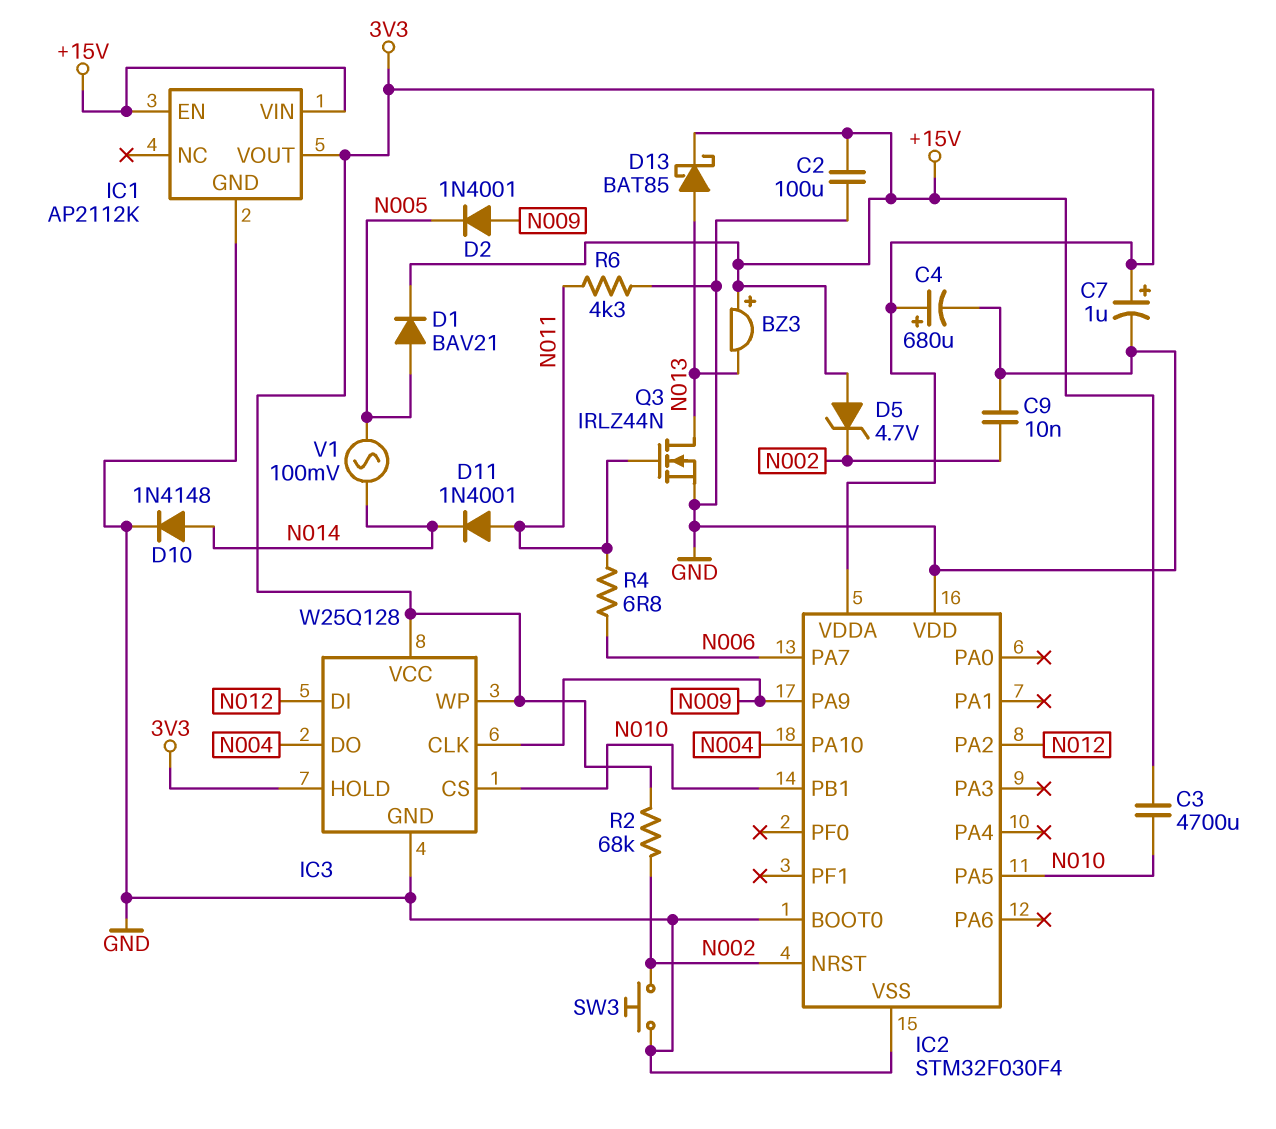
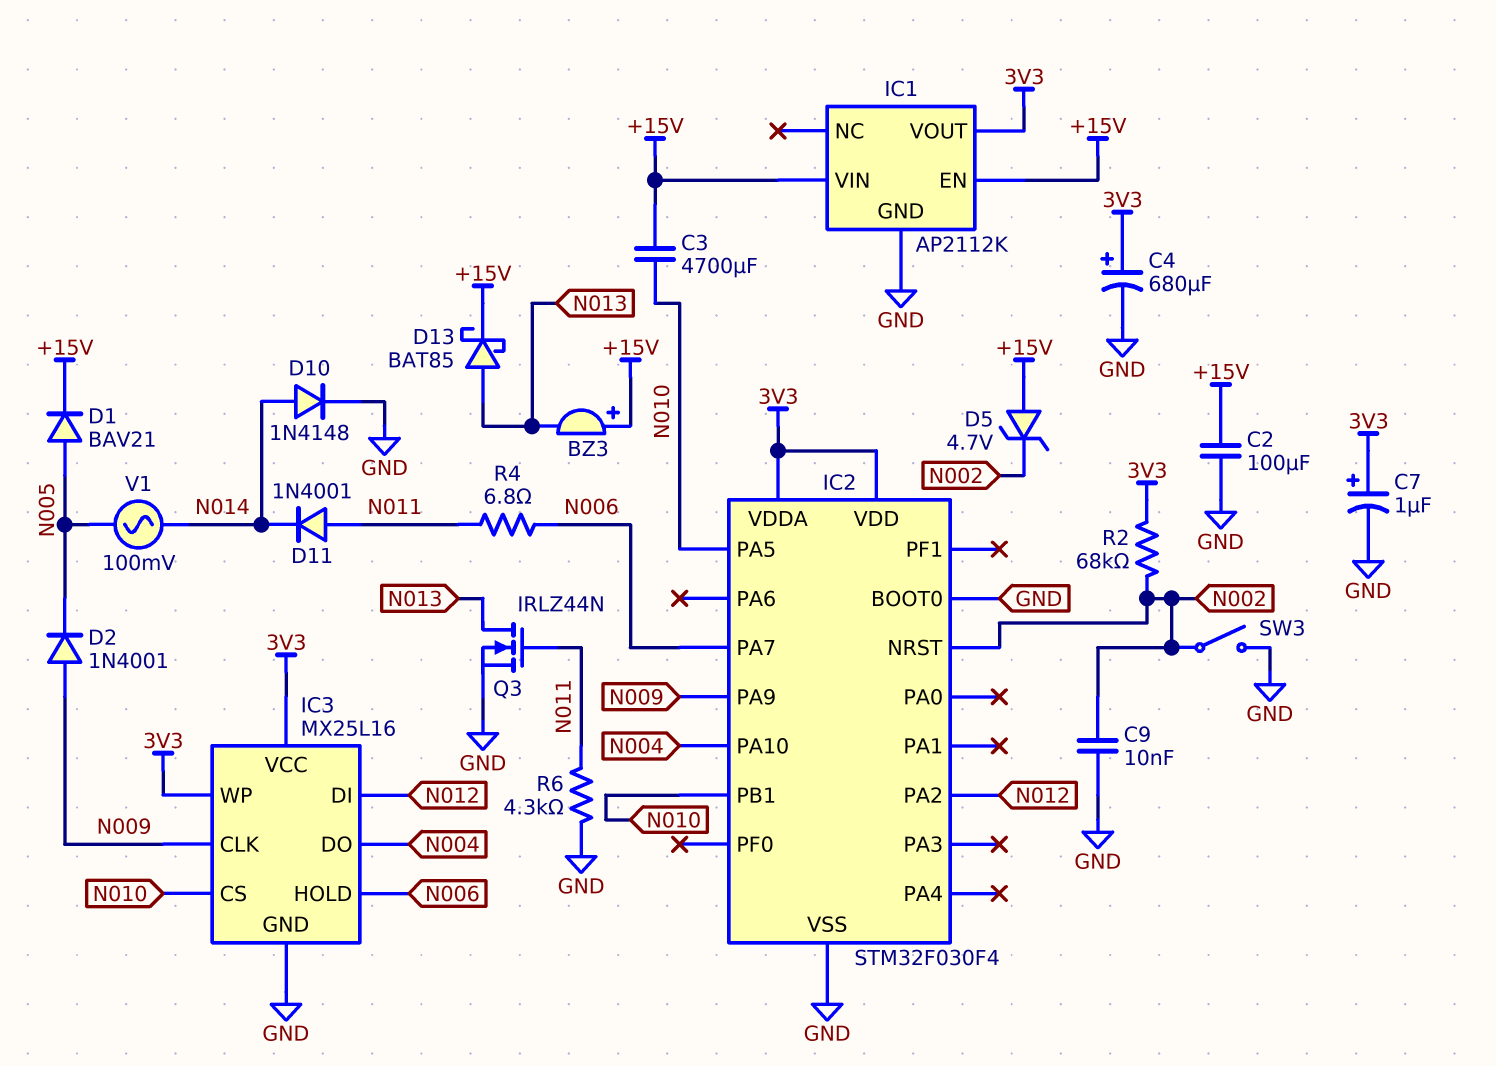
IC2 pin VDD: GND -> 3V3
IC3: W25Q128 -> MX25L16
IC3 pin HOLD: 3V3 -> N006
SW3: button (GND, N002) -> switch (GND, N002)

